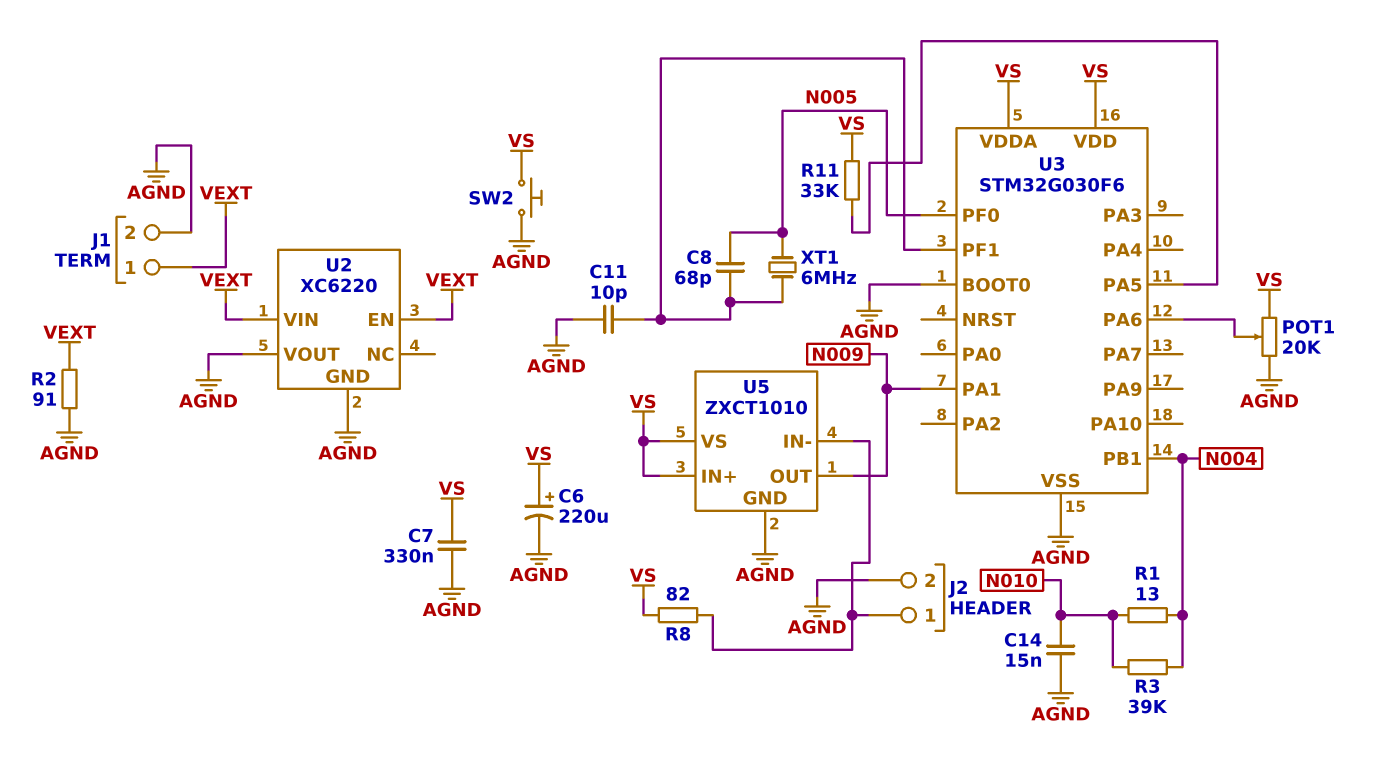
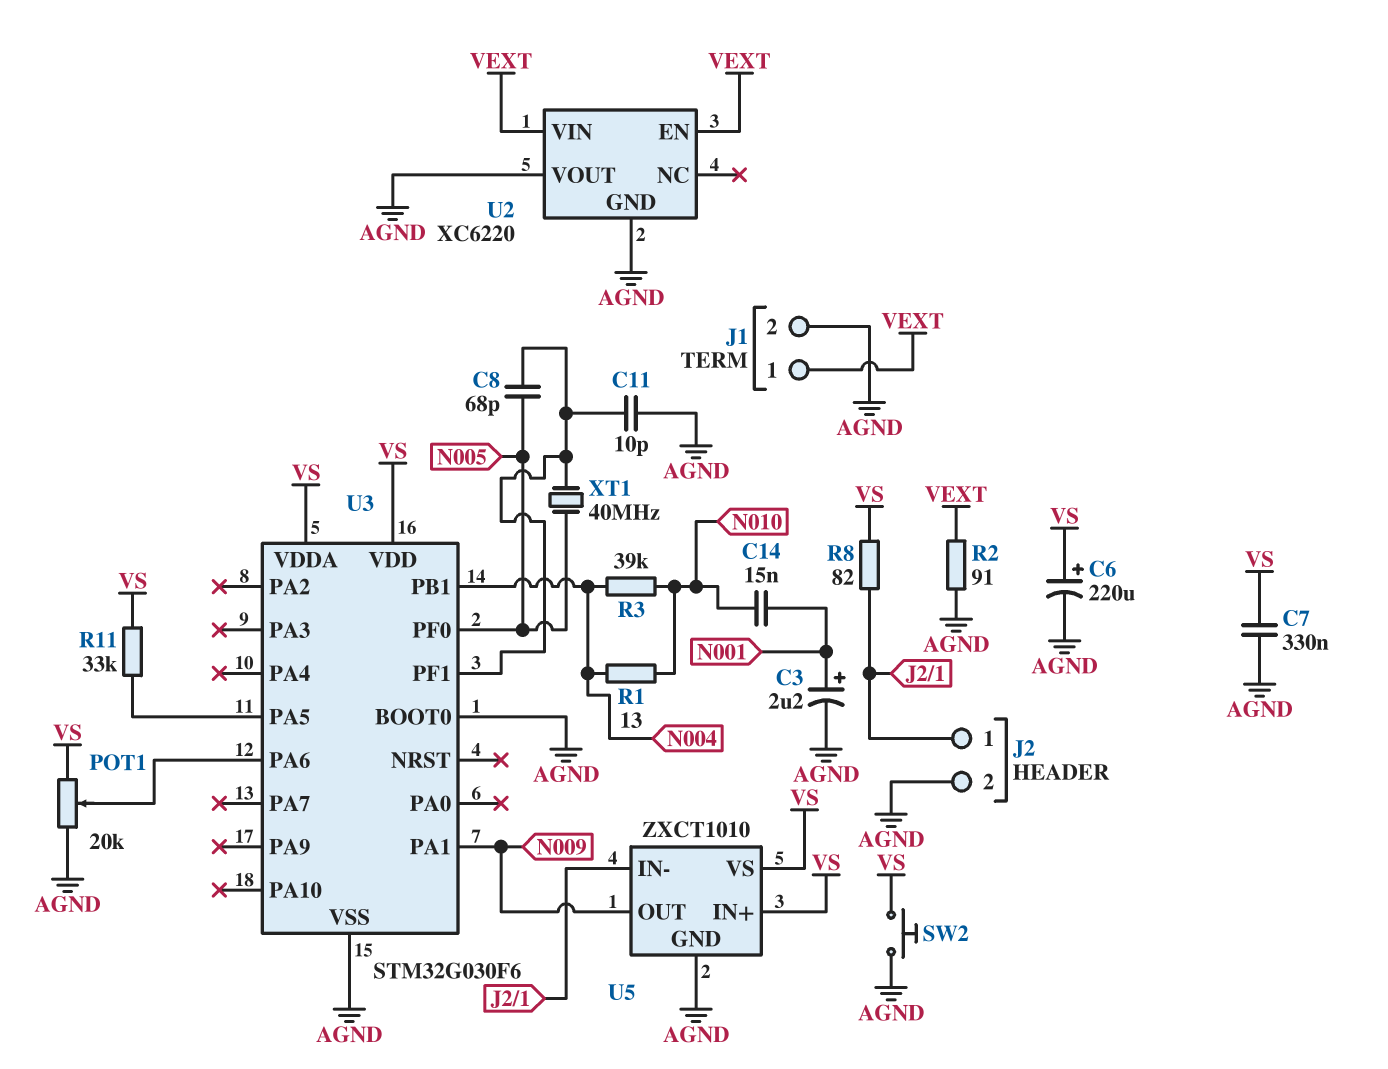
C3: none -> 2.2uF (plus N001, minus AGND)
C14: 15nF (AGND, N010) -> 15nF (N001, N010)
XT1: 6MHz (N005, U3/PF1) -> 40MHz (N005, U3/PF1)

